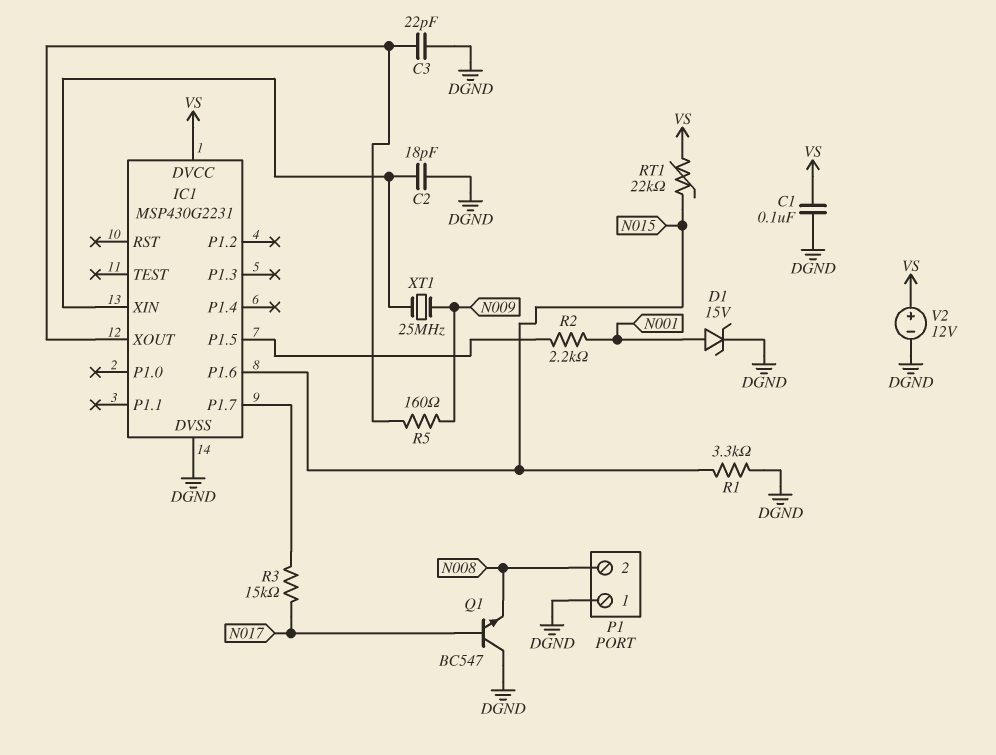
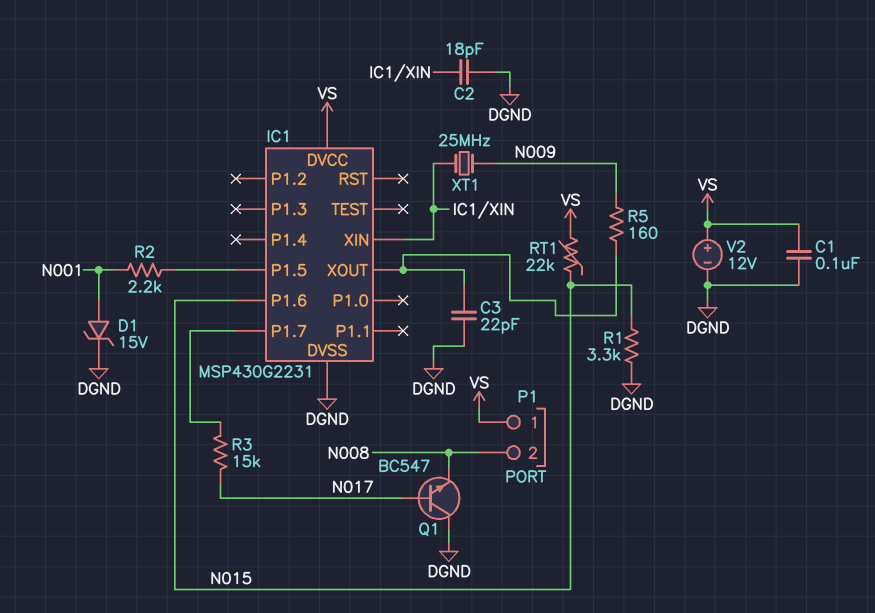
P1 pin 1: DGND -> VS

